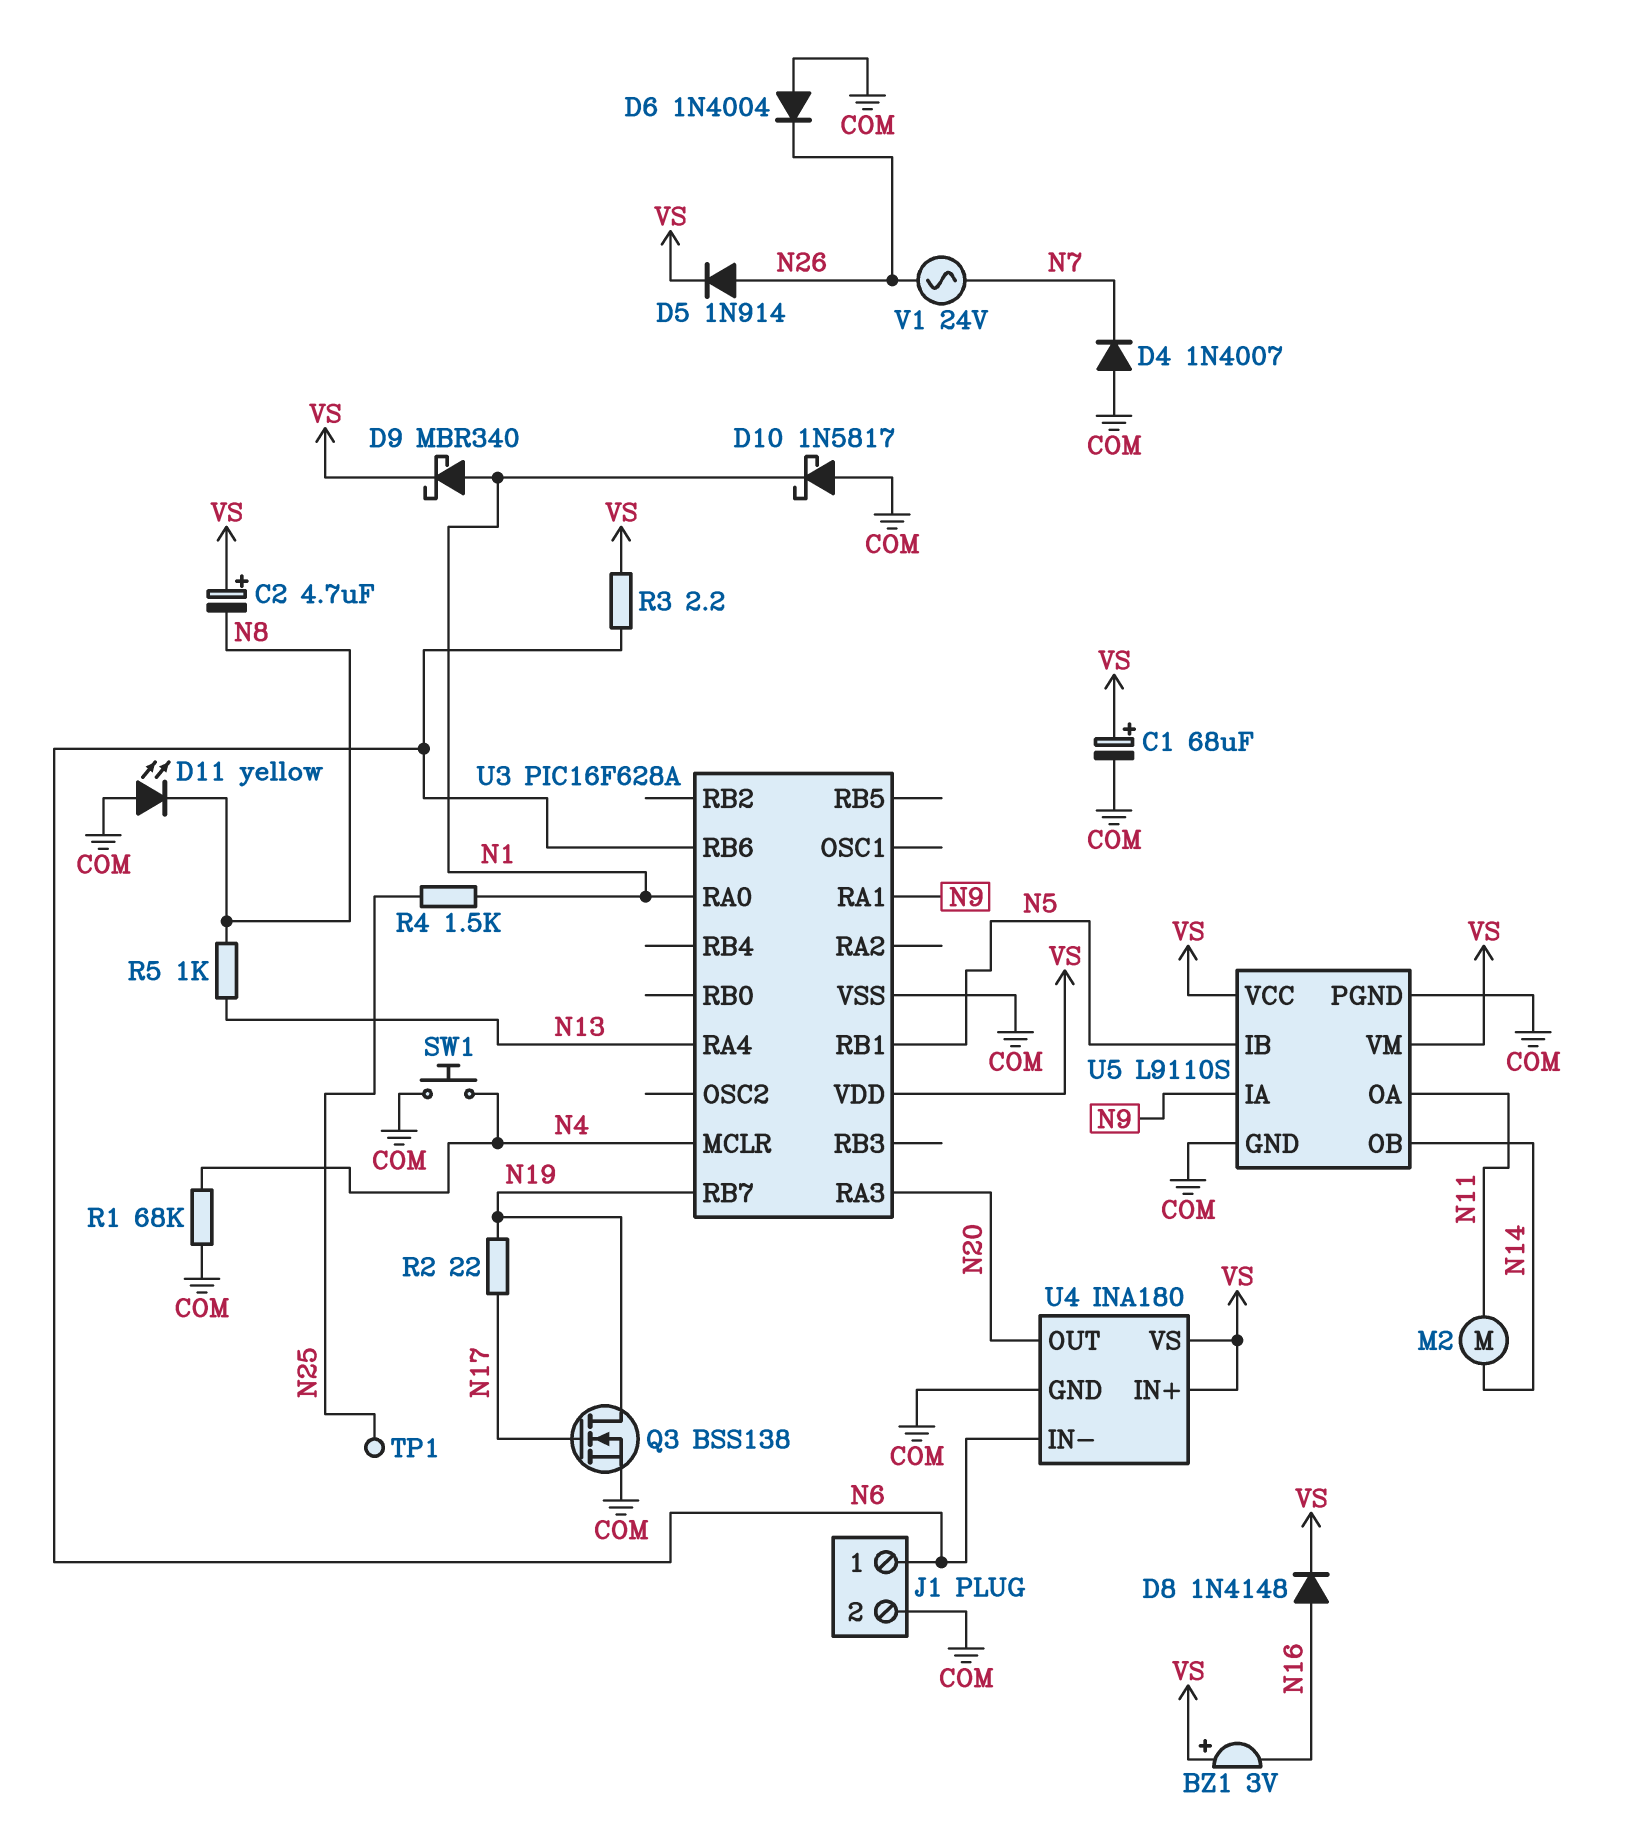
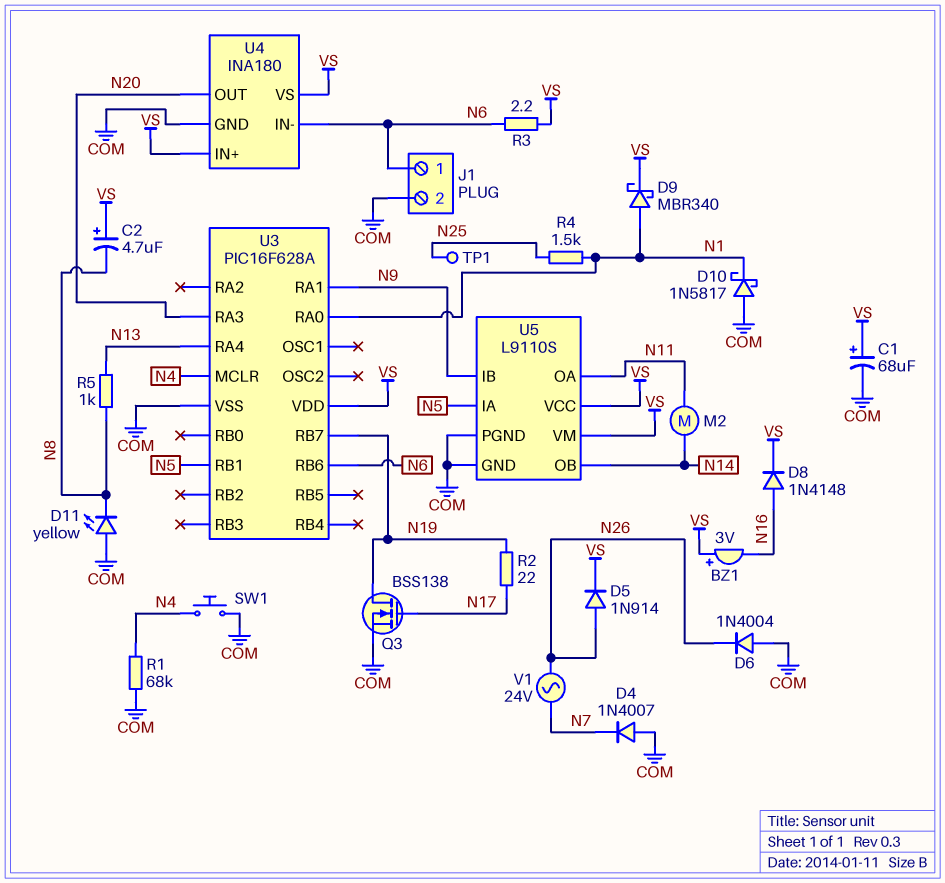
U5 pin IA: N9 -> N5
U5 pin IB: N5 -> N9

